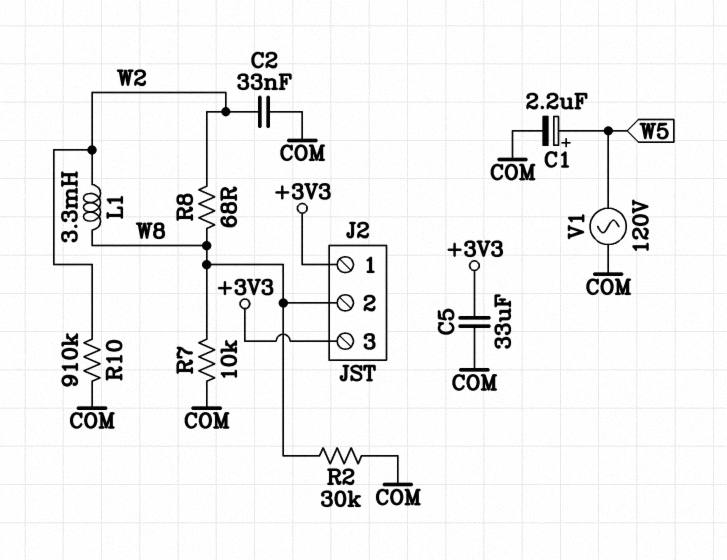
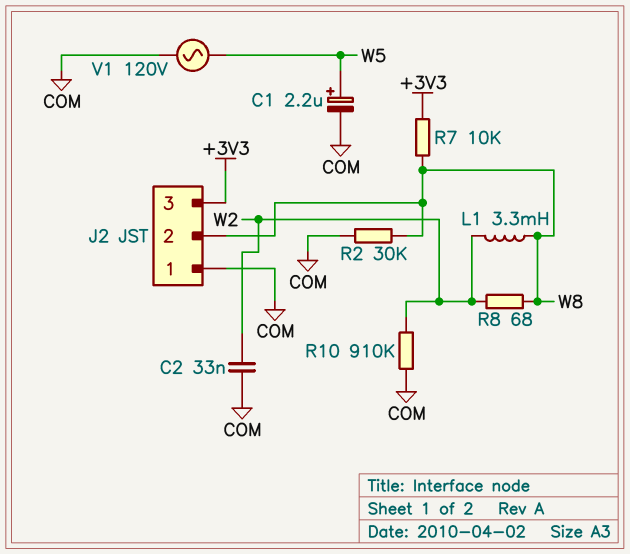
C5: 33uF (+3V3, COM) -> none
J2 pin 1: +3V3 -> COM
R7: 10k (COM, W8) -> 10k (+3V3, W8)

